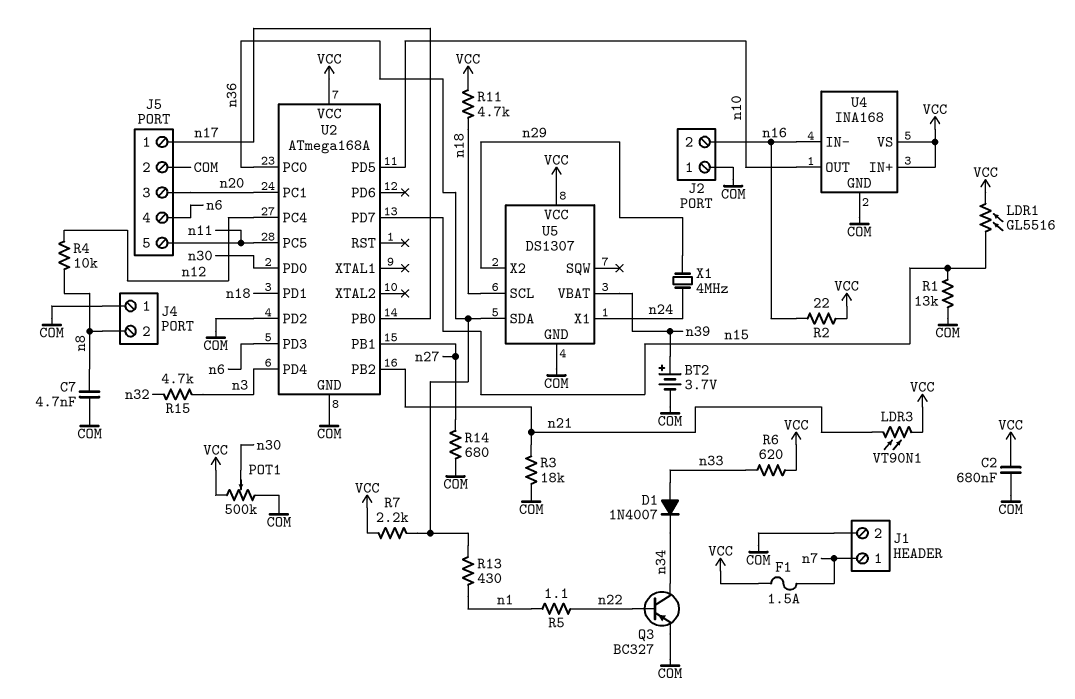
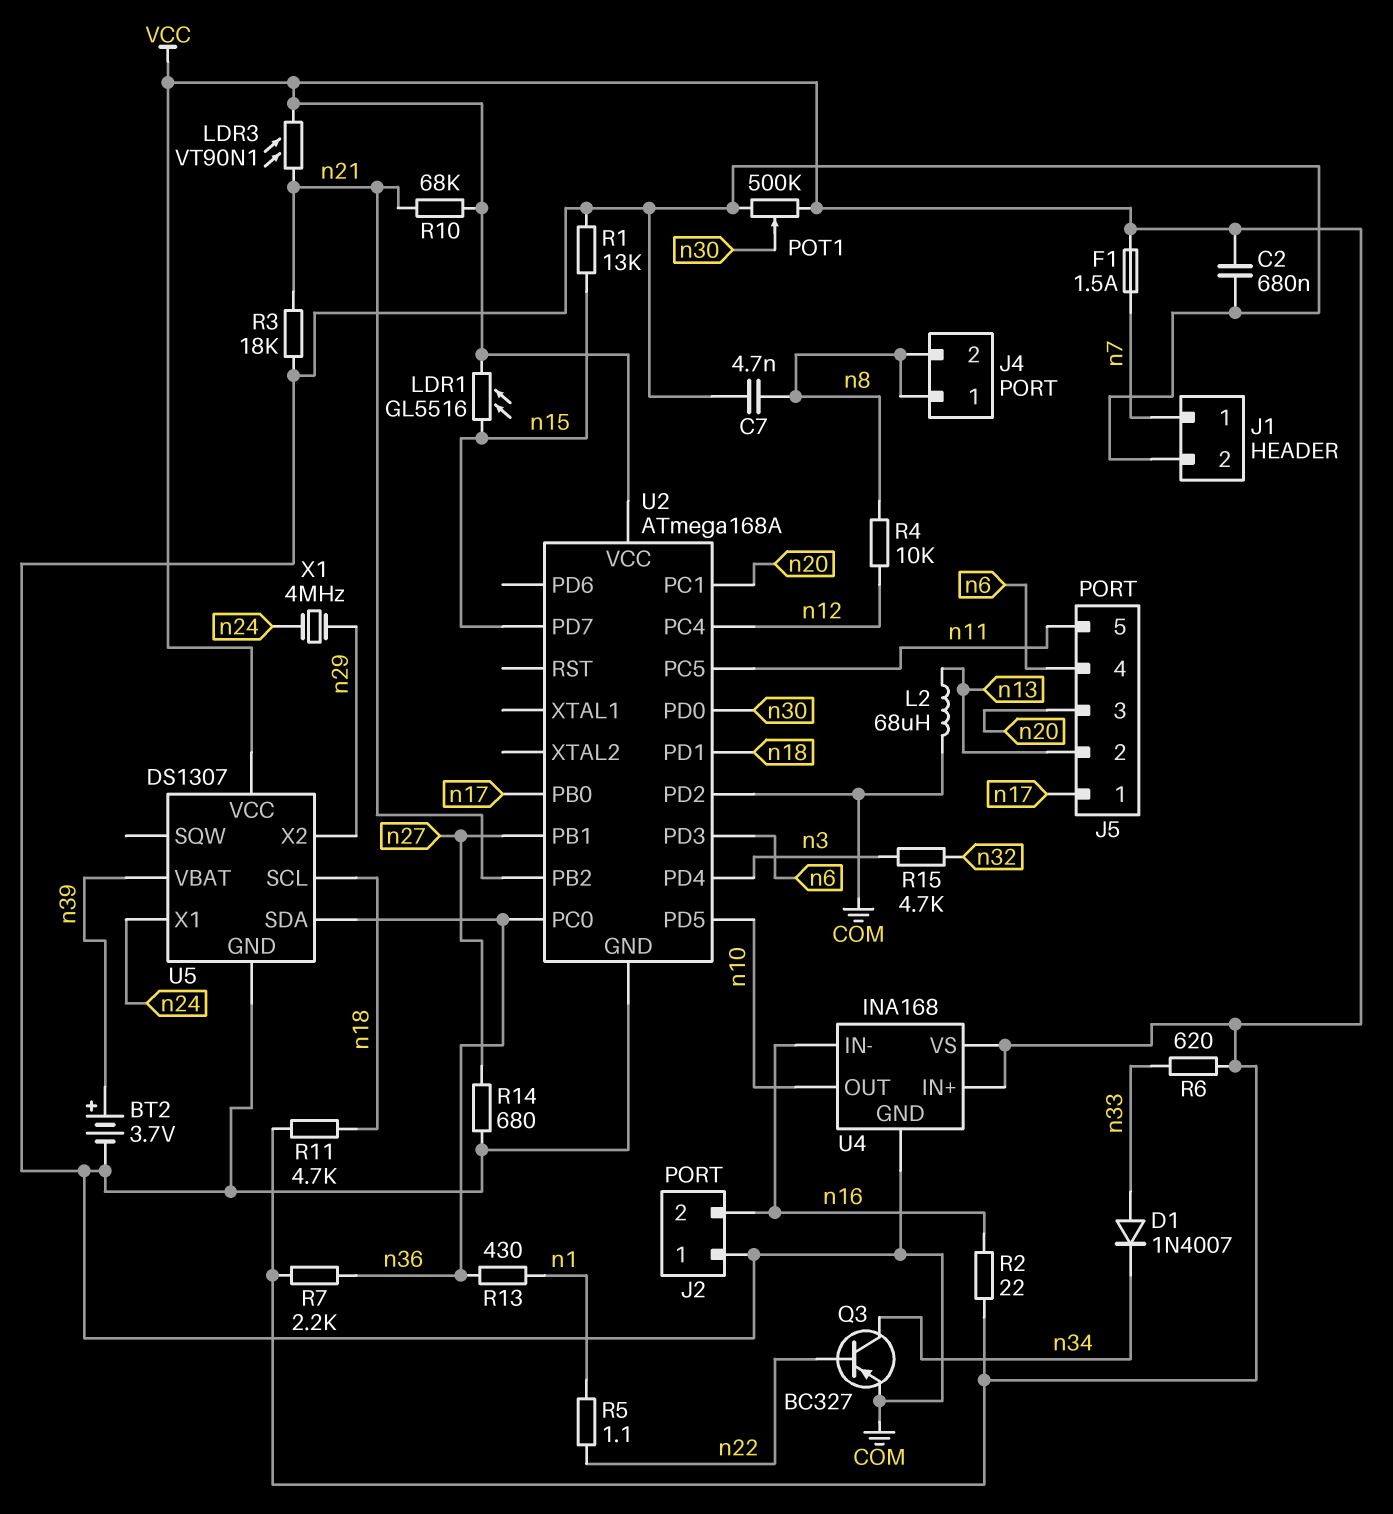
J4 pin 1: COM -> n8
J5 pin 2: COM -> n13
L2: none -> 68uH (COM, n13)
R10: none -> 68k (VCC, n21)

